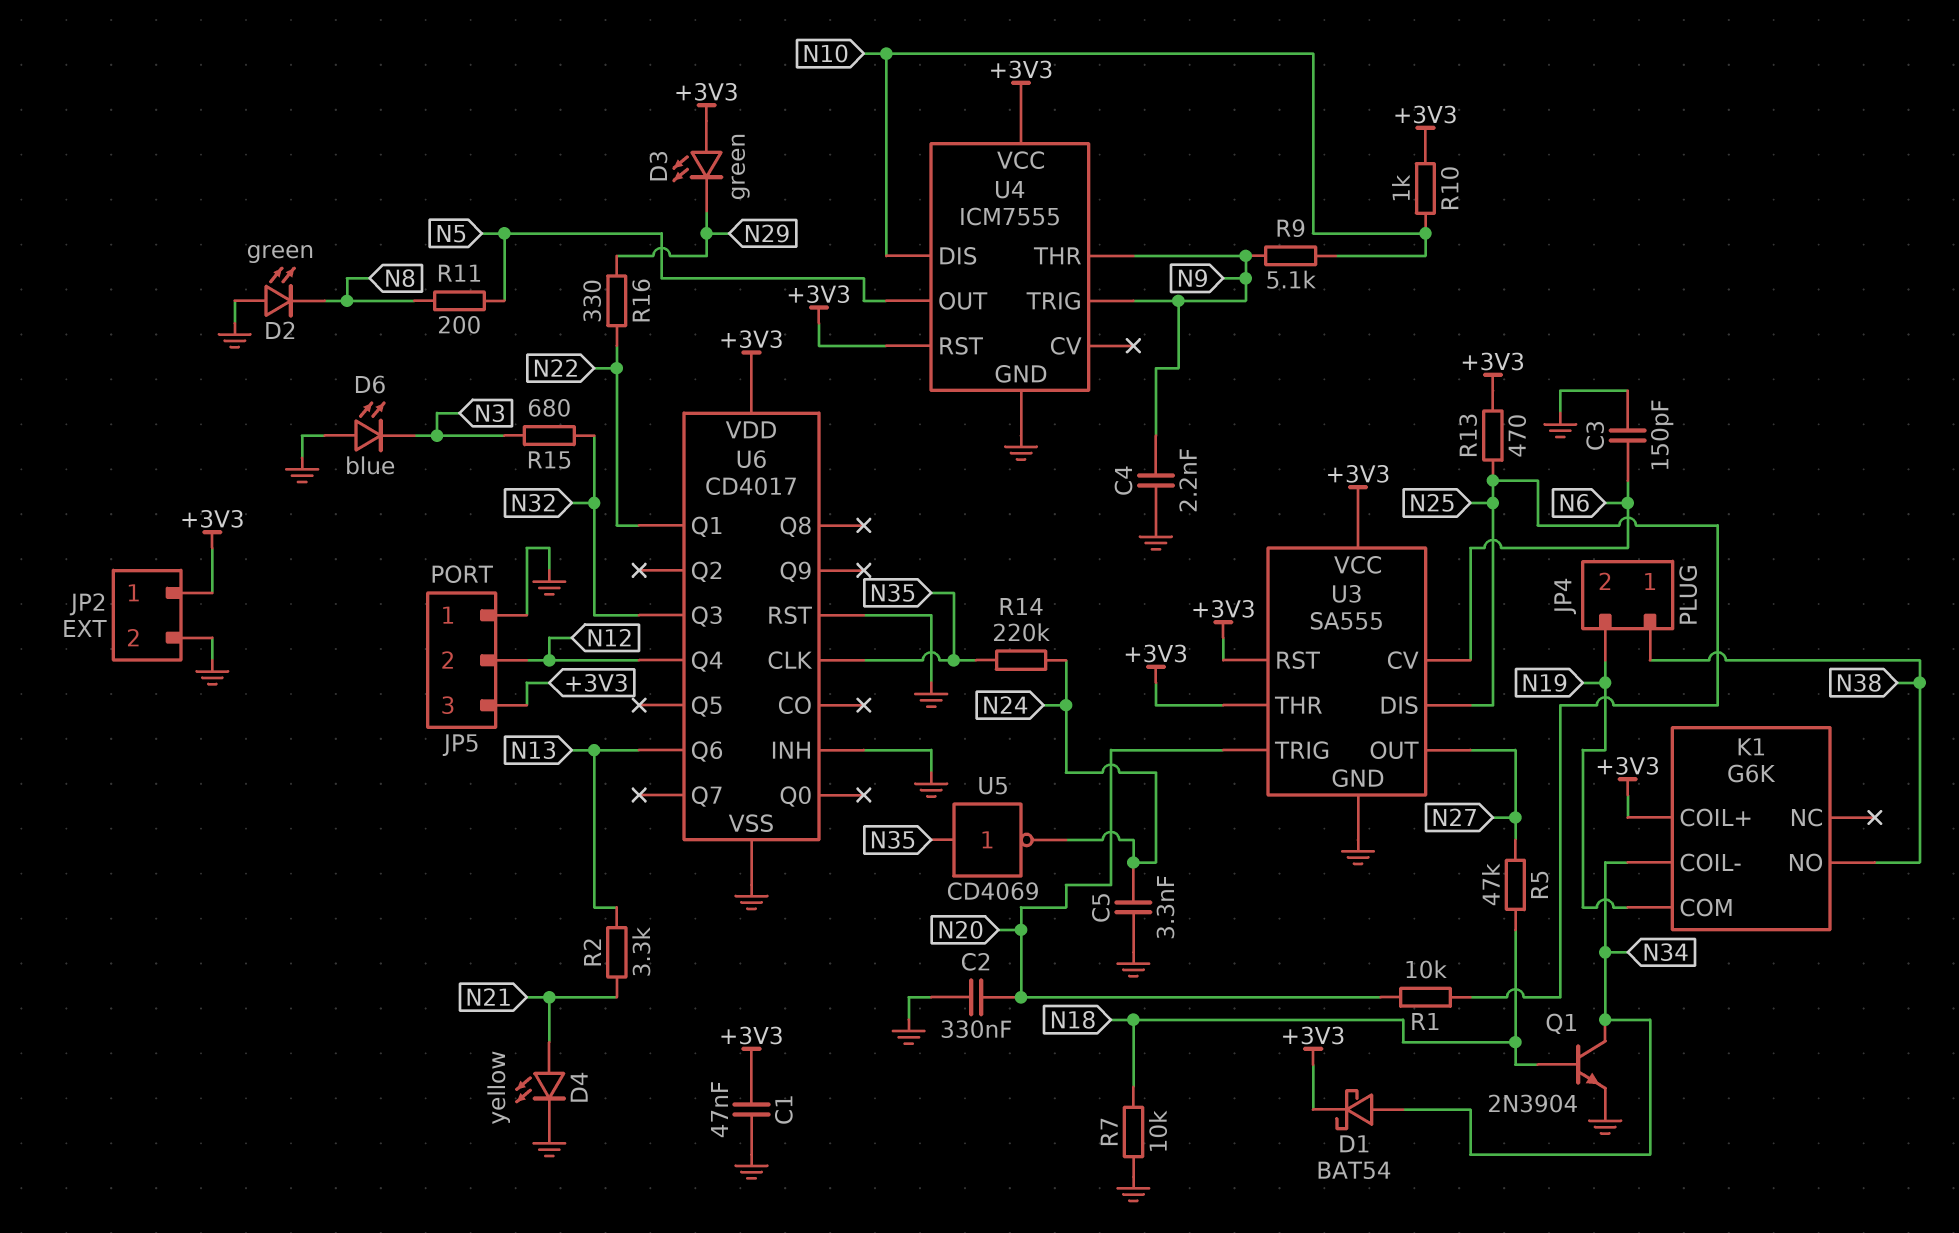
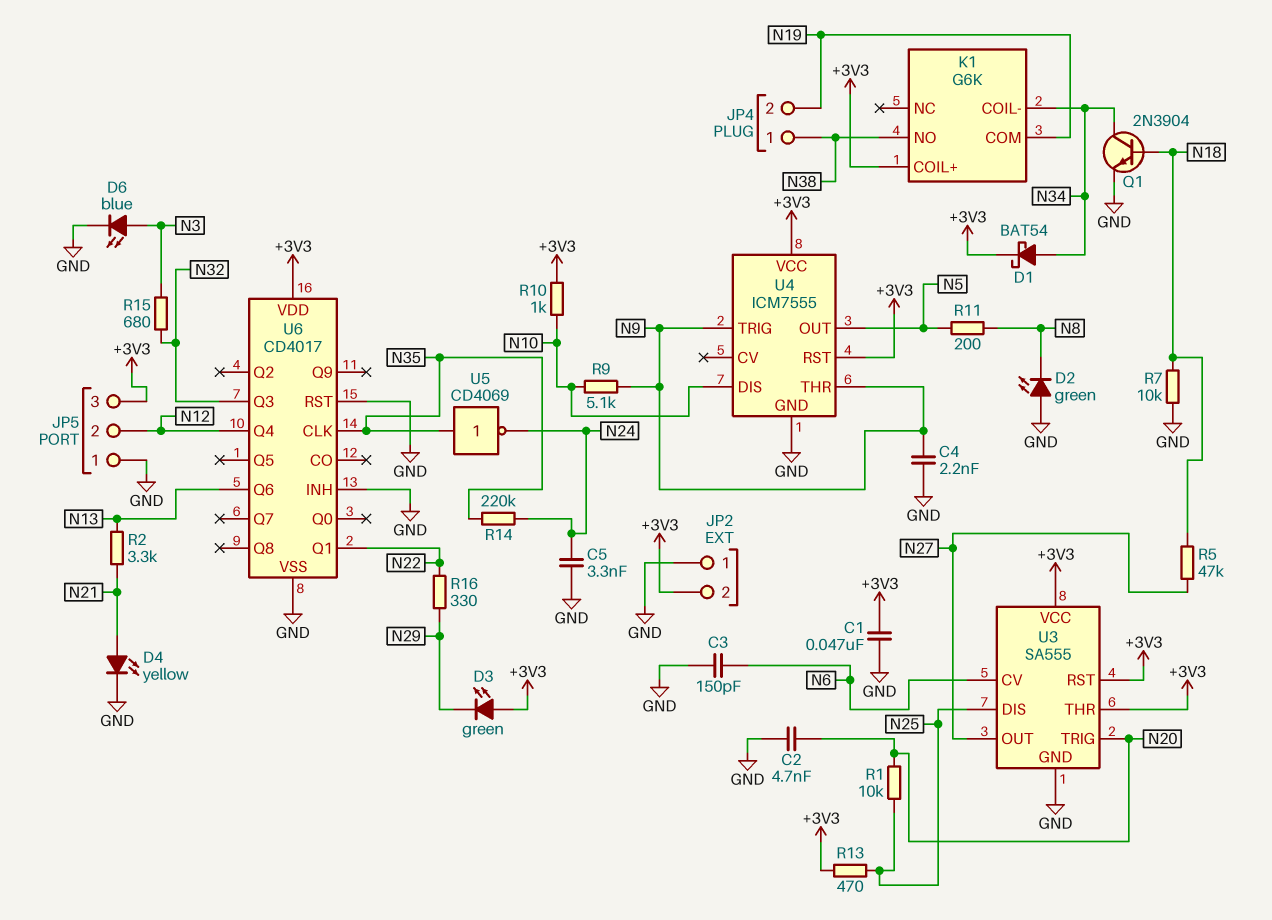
C2: 330nF (GND, N20) -> 4.7nF (GND, N20)
D6: LED blue (A GND, K N3) -> LED blue (A N3, K GND)
JP2 pin 1: +3V3 -> GND
JP2 pin 2: GND -> +3V3

